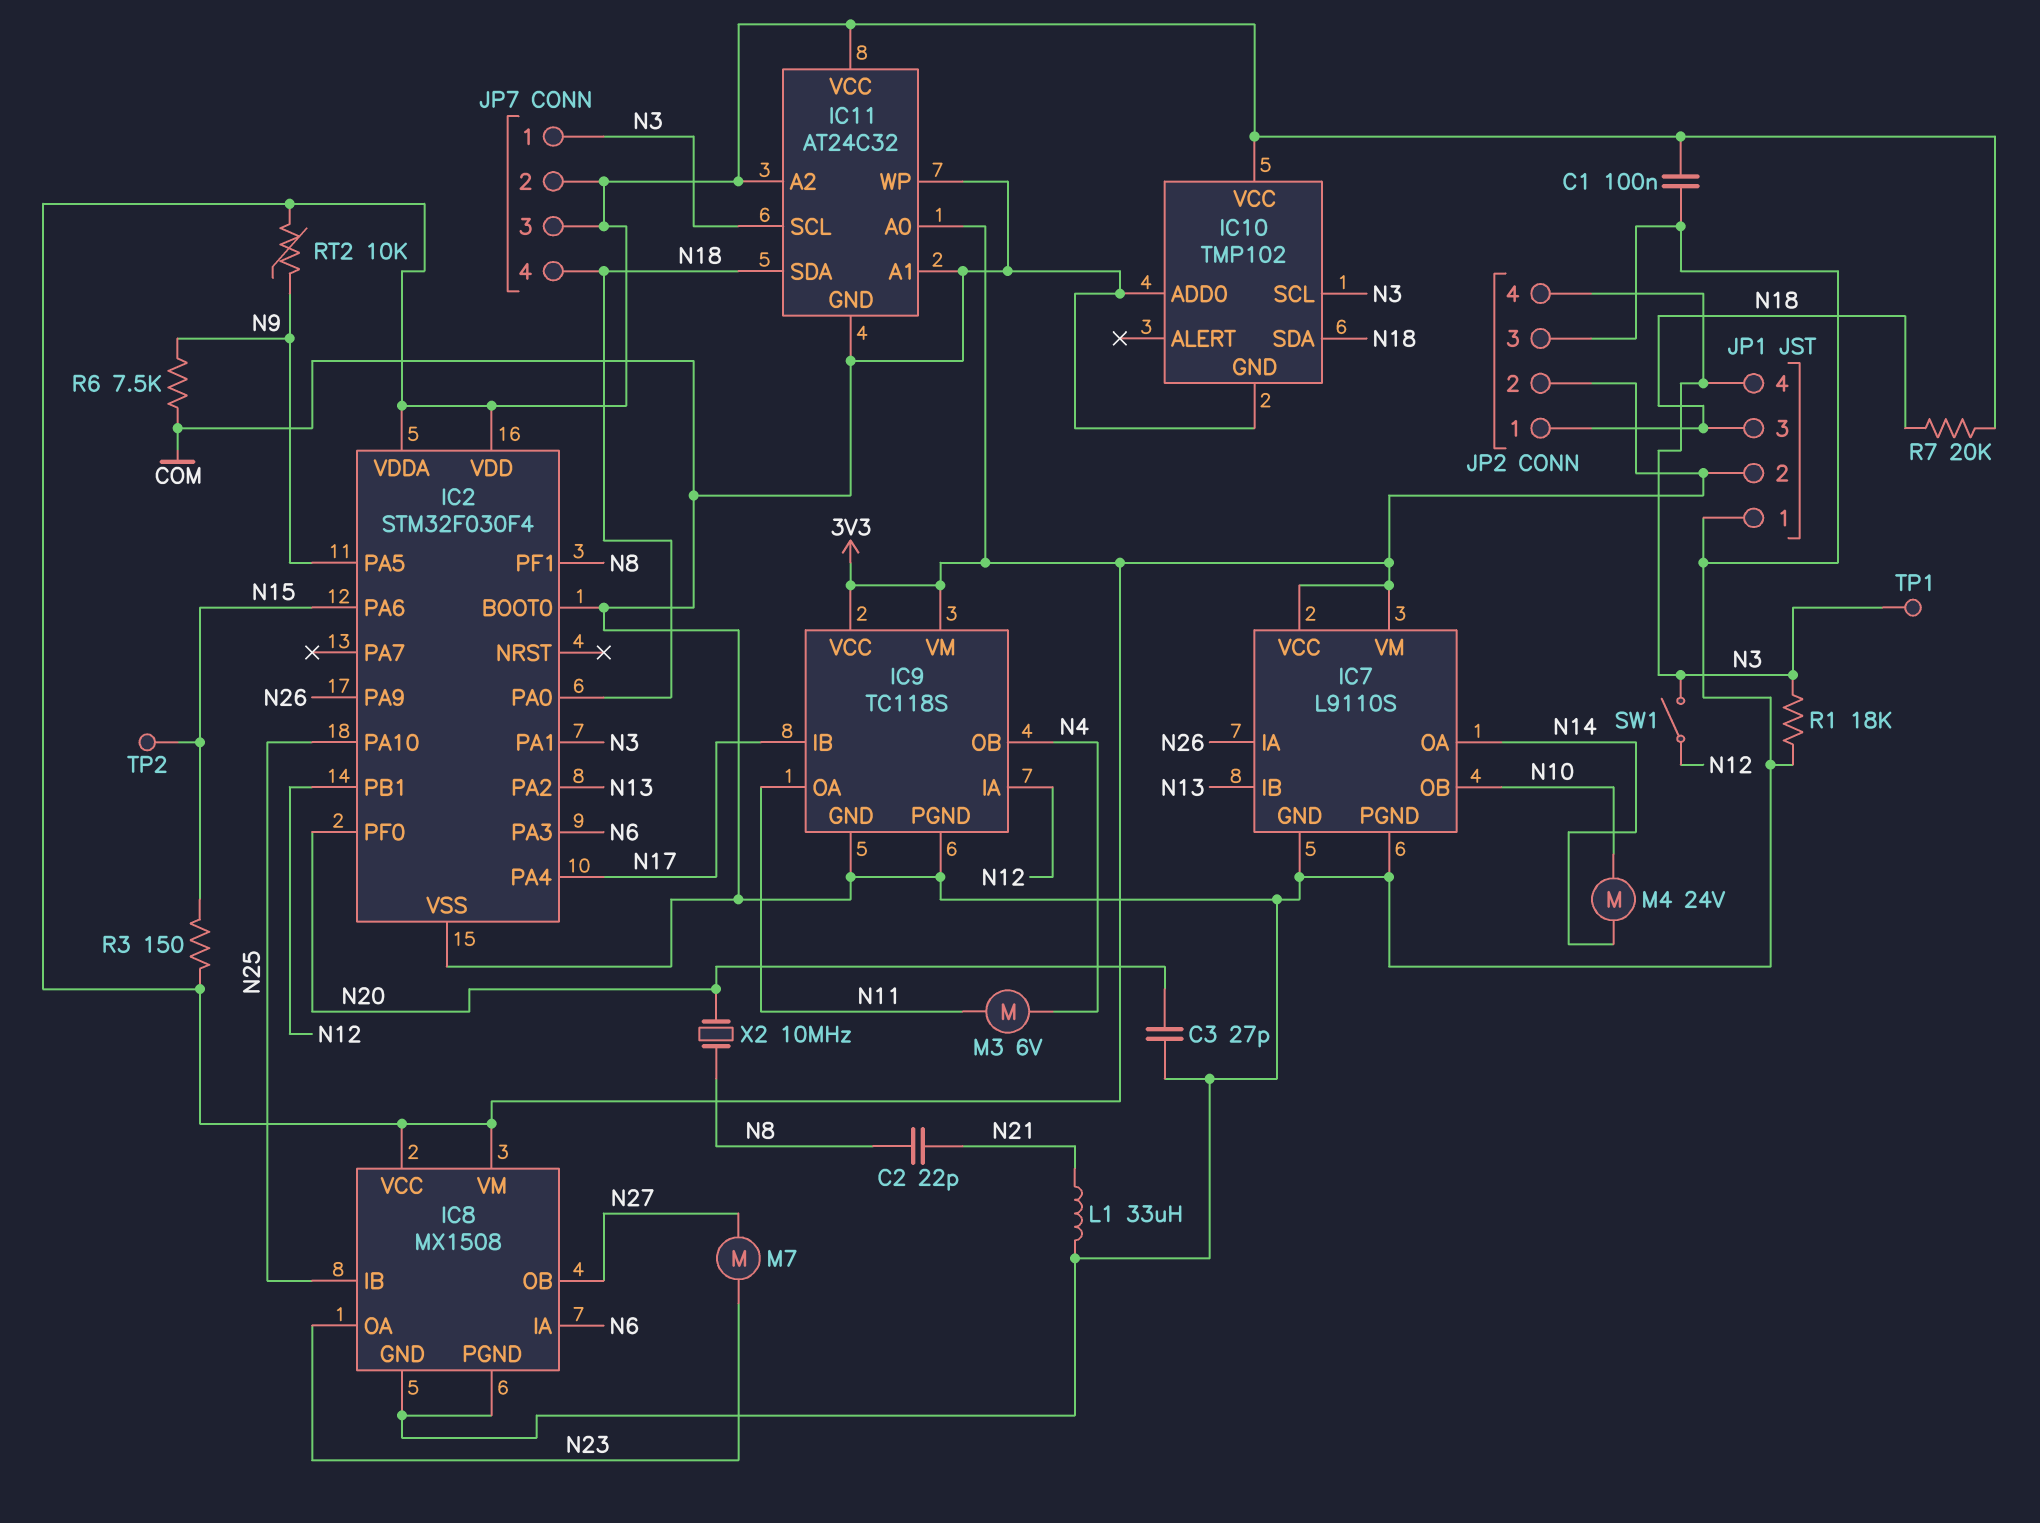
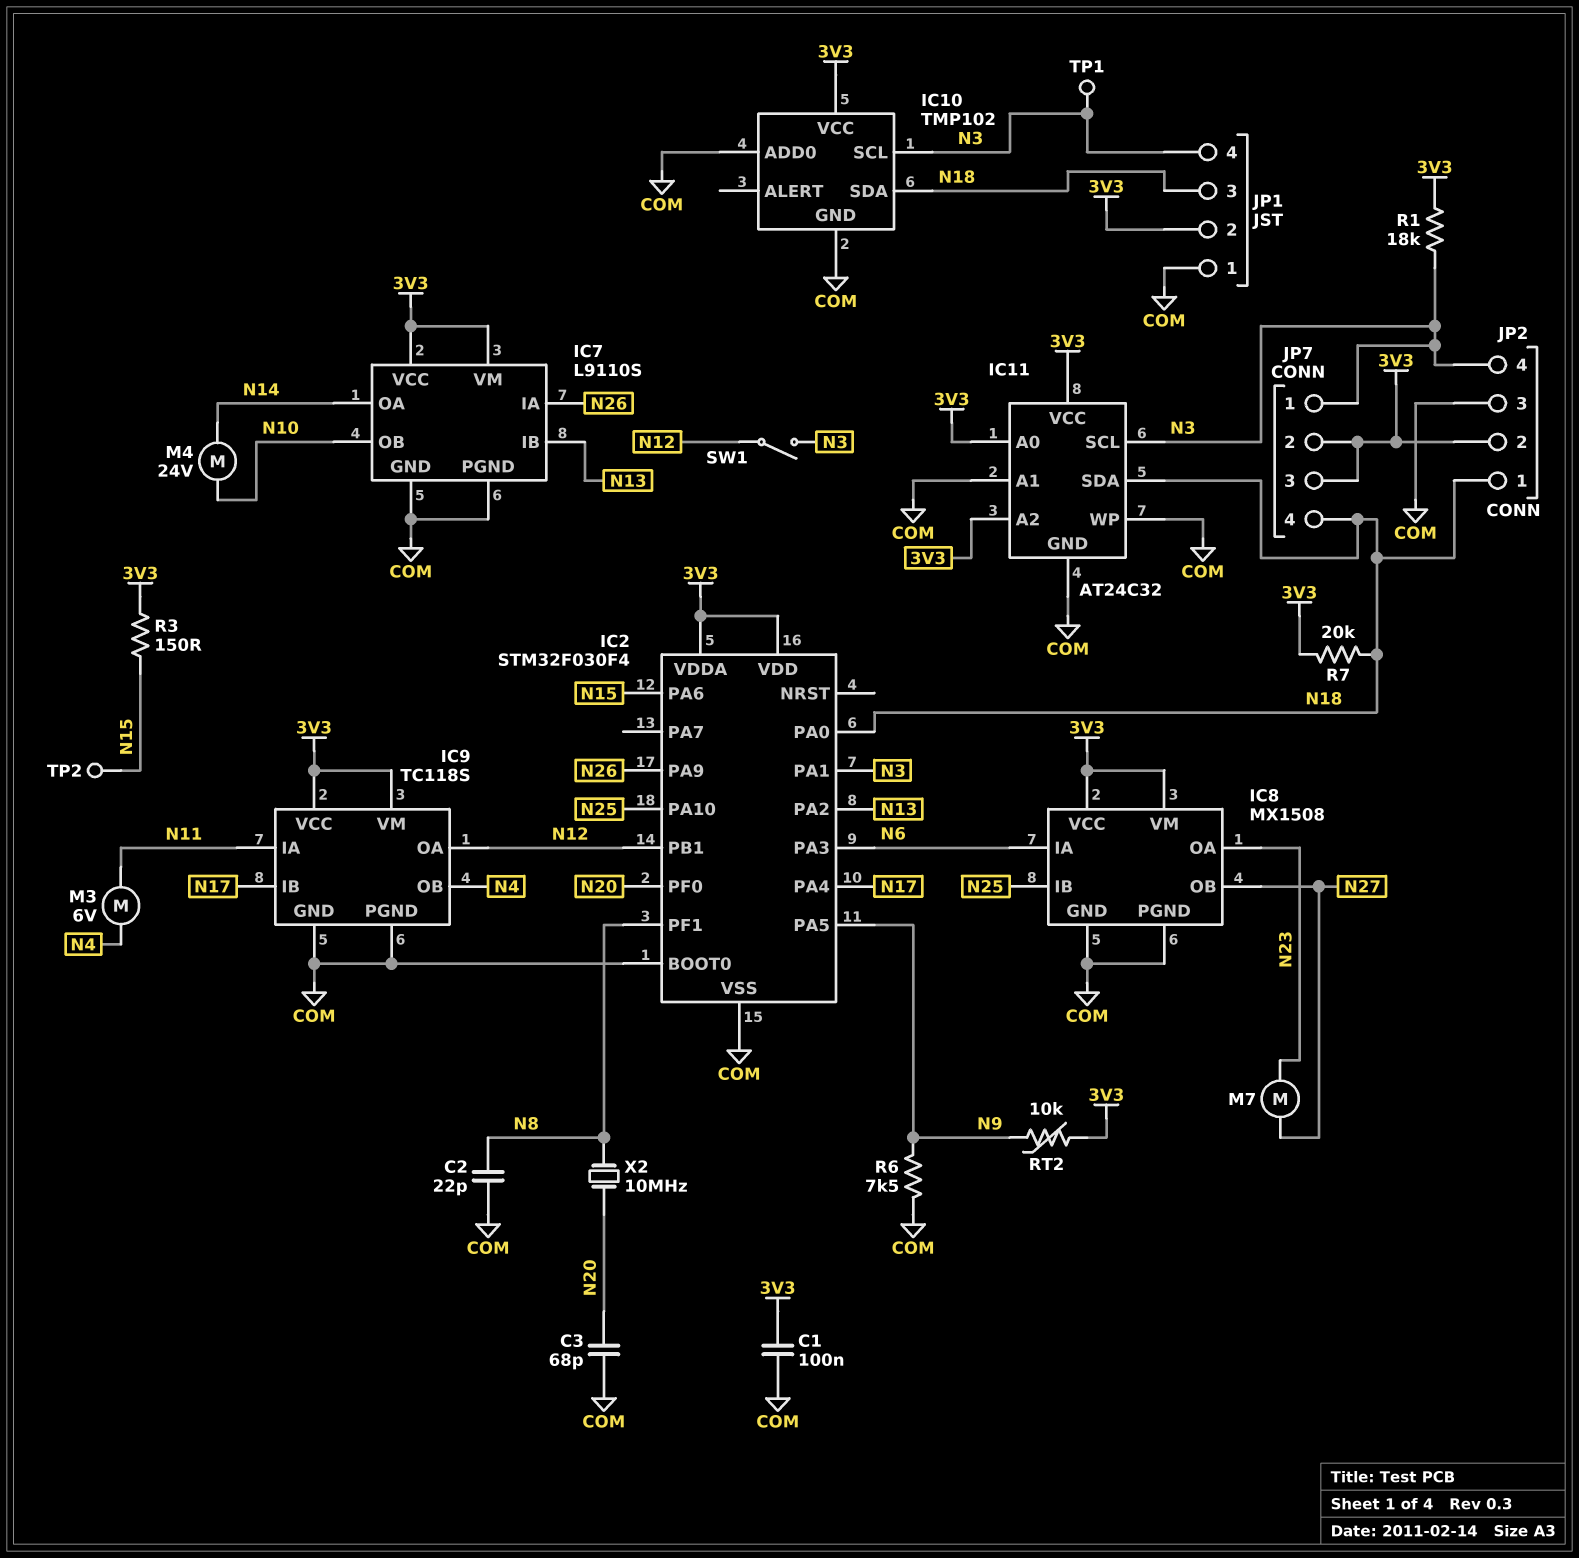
C2: 22pF (N8, N21) -> 22pF (COM, N8)
C3: 27pF (COM, N20) -> 68pF (COM, N20)
IC9 pin IA: N12 -> N11
IC9 pin OA: N11 -> N12
L1: 33uH (COM, N21) -> none
R1: 18k (COM, N3) -> 18k (3V3, N3)

